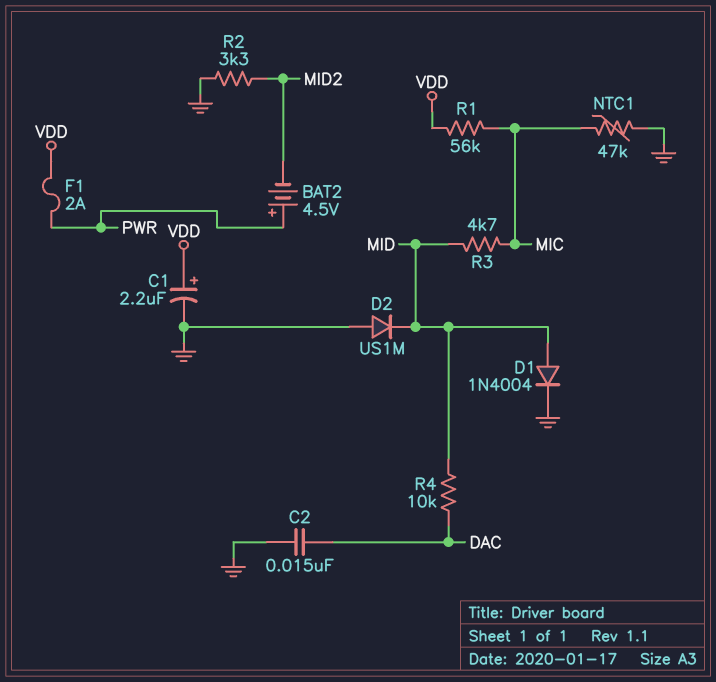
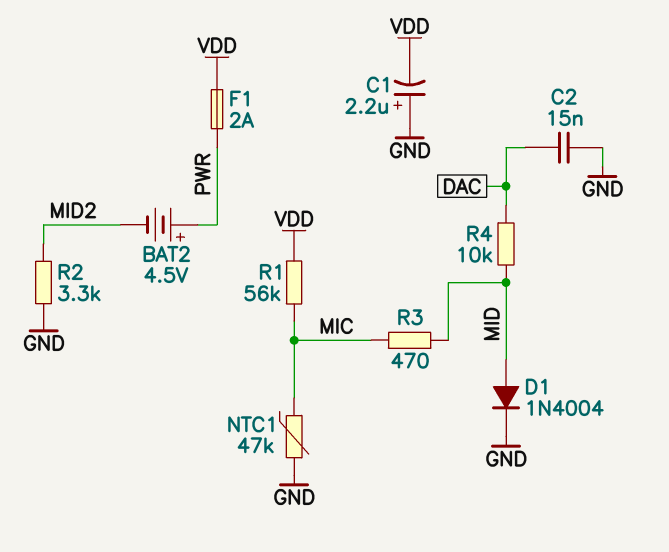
C1: 2.2uF (plus VDD, minus GND) -> 2.2uF (plus GND, minus VDD)
D2: diode US1M (A GND, K MID) -> none
R3: 4.7k (MIC, MID) -> 470 (MIC, MID)

